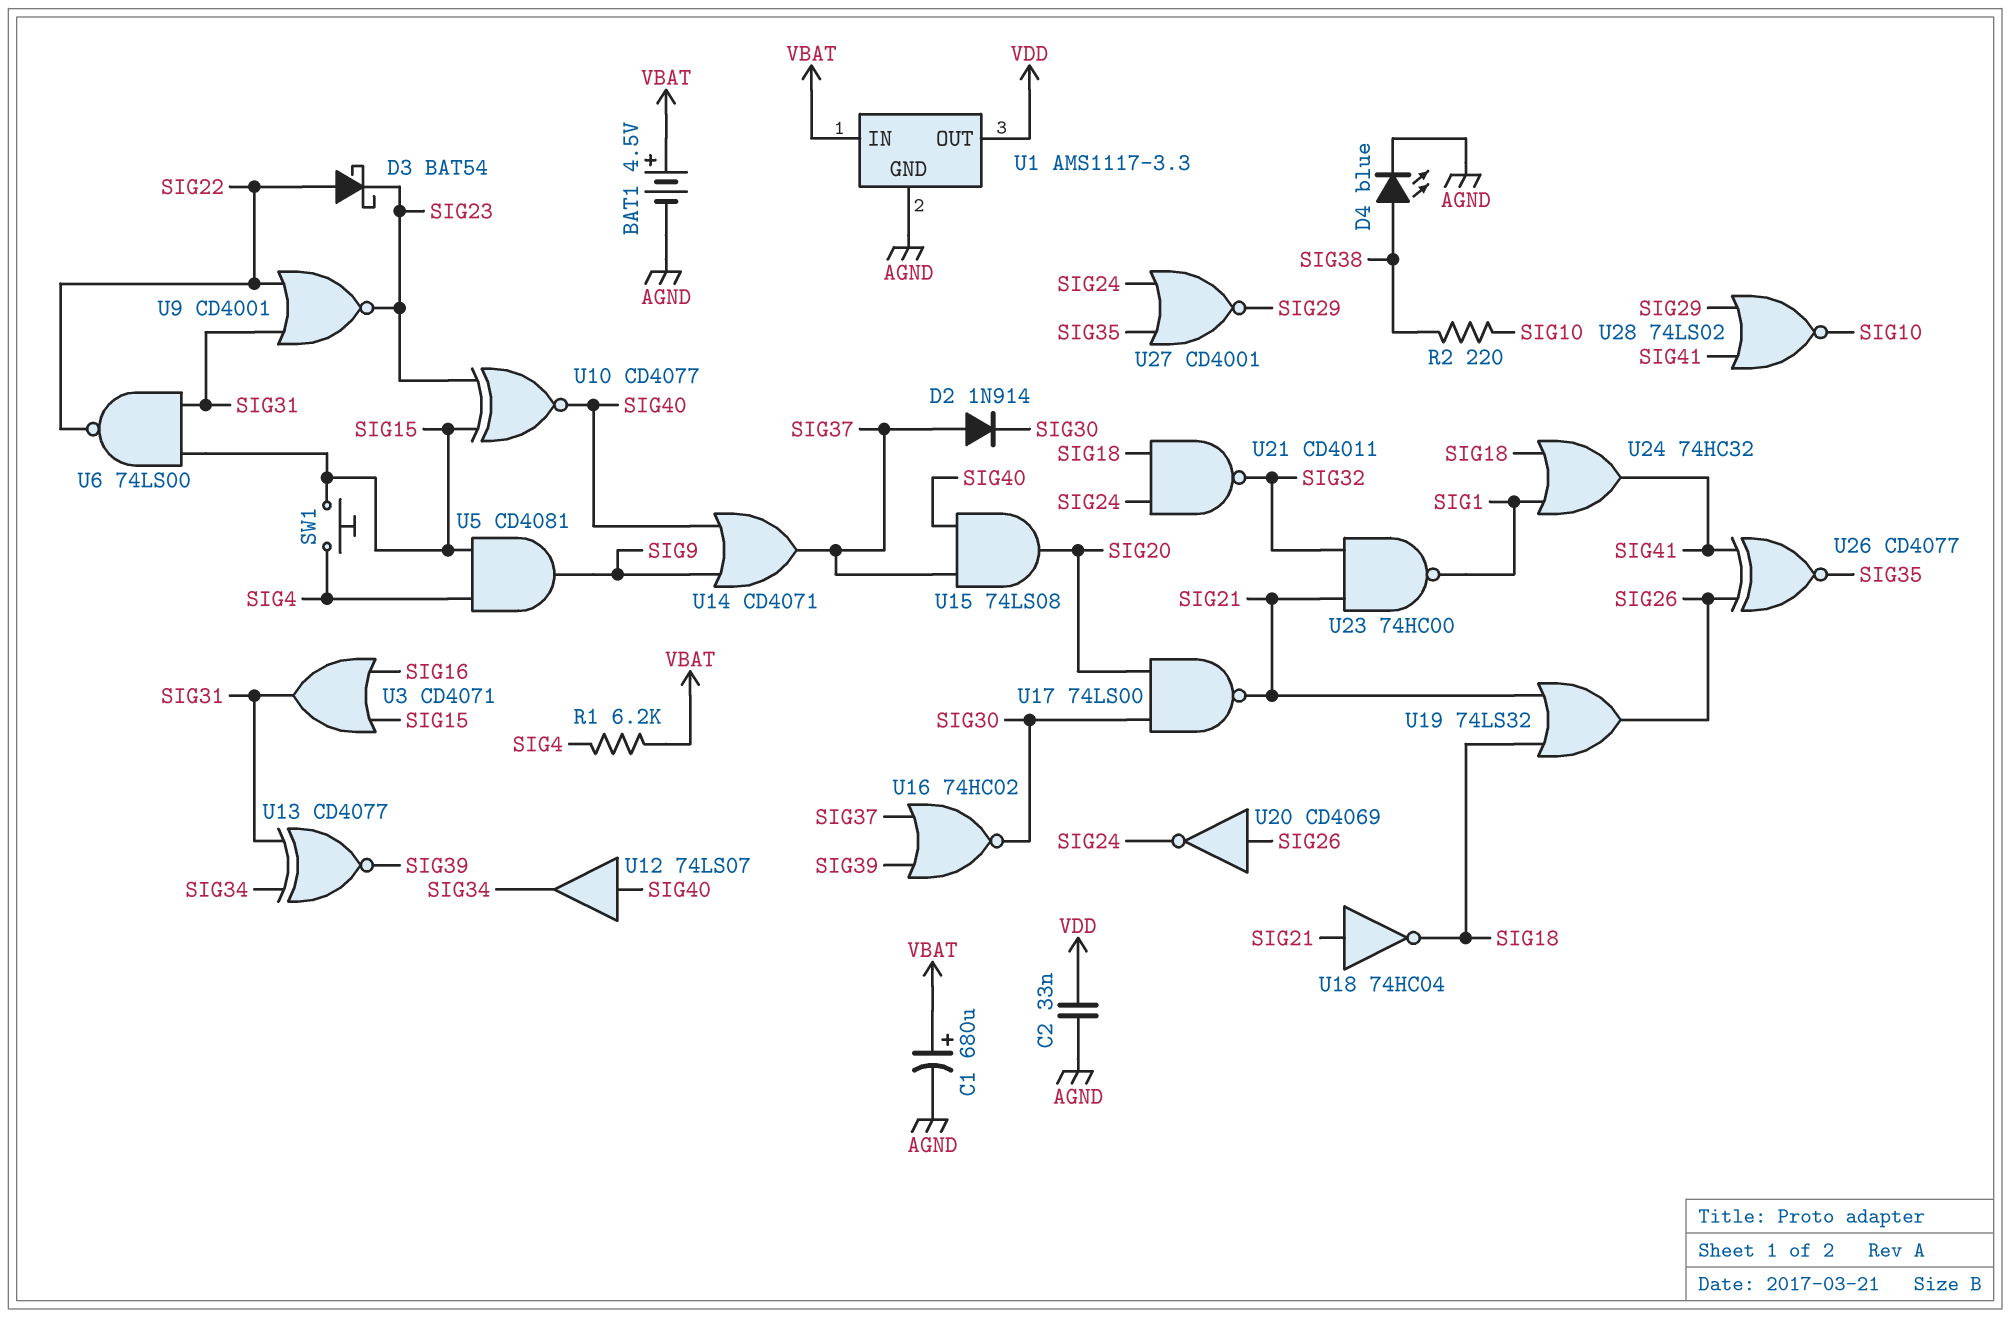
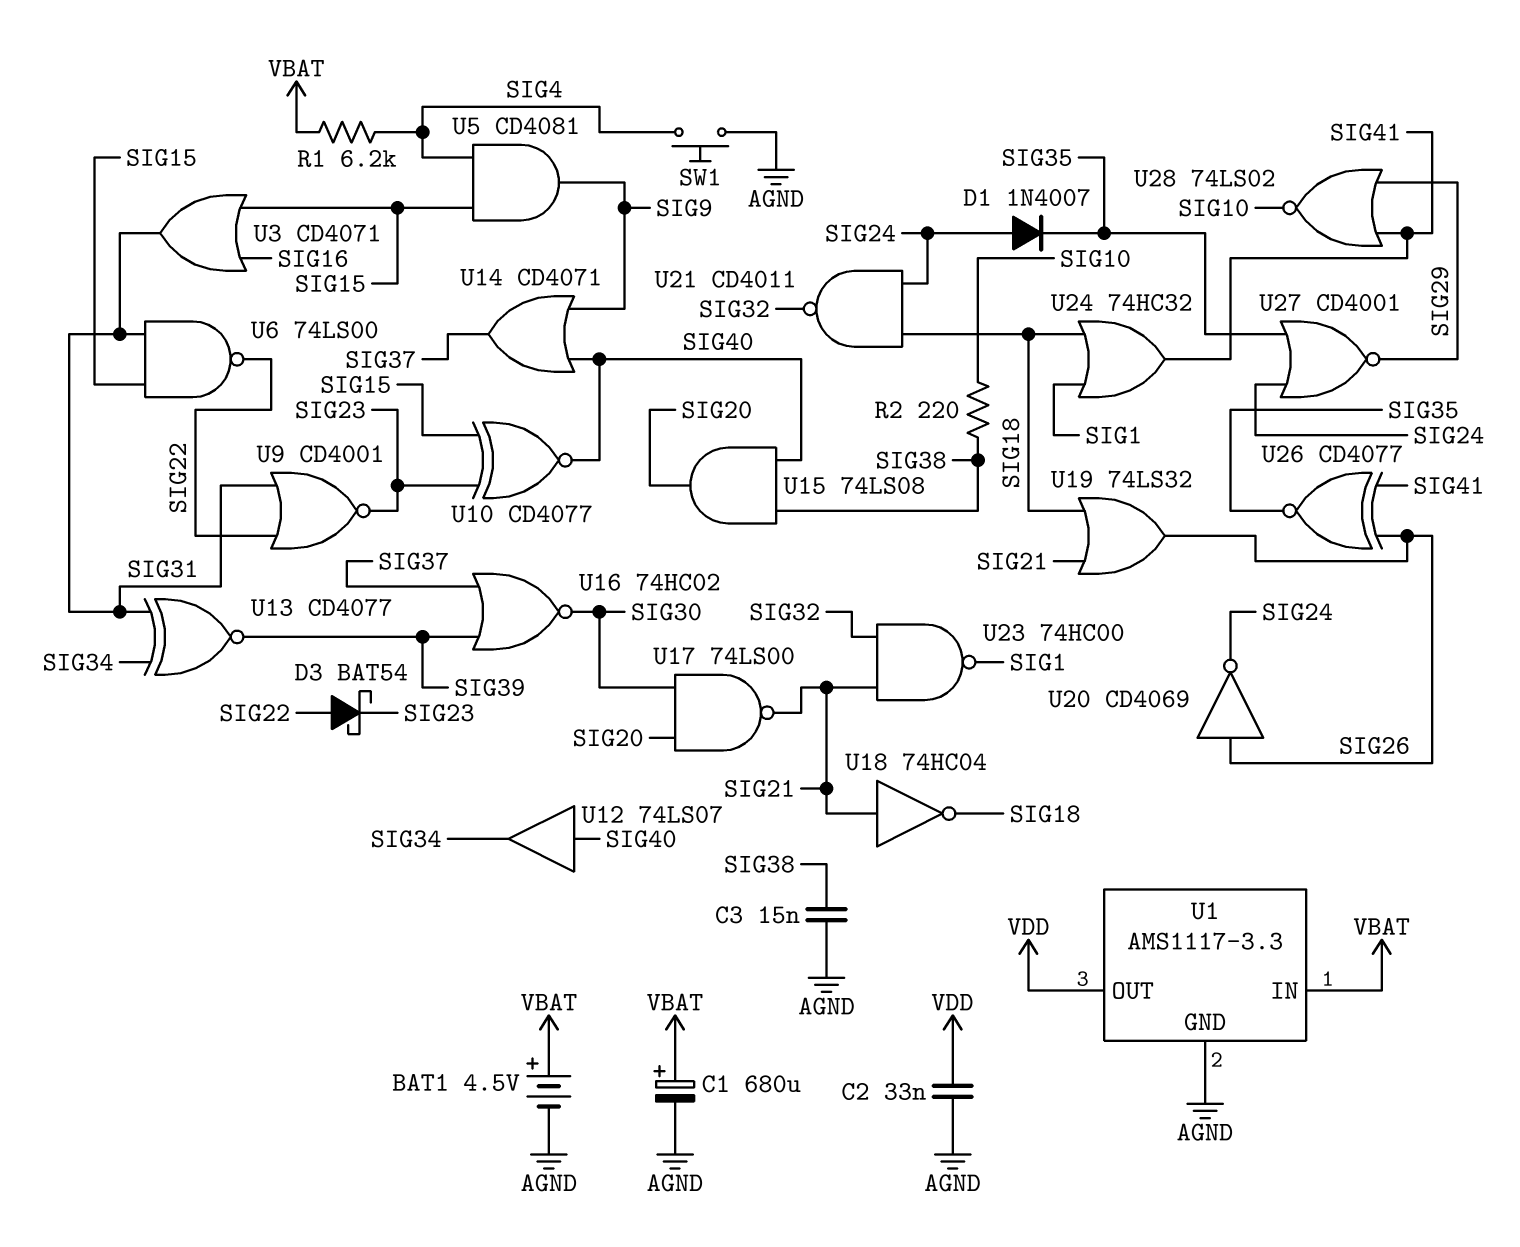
C3: none -> 15nF (AGND, SIG38)
D1: none -> diode 1N4007 (A SIG24, K SIG35)
D2: diode 1N914 (A SIG37, K SIG30) -> none
D4: LED blue (A SIG38, K AGND) -> none
SW1: button (SIG4, SIG15) -> button (AGND, SIG4)
U15: AND 74LS08 (in SIG37, in SIG40, out SIG20) -> AND 74LS08 (in SIG38, in SIG40, out SIG20)

